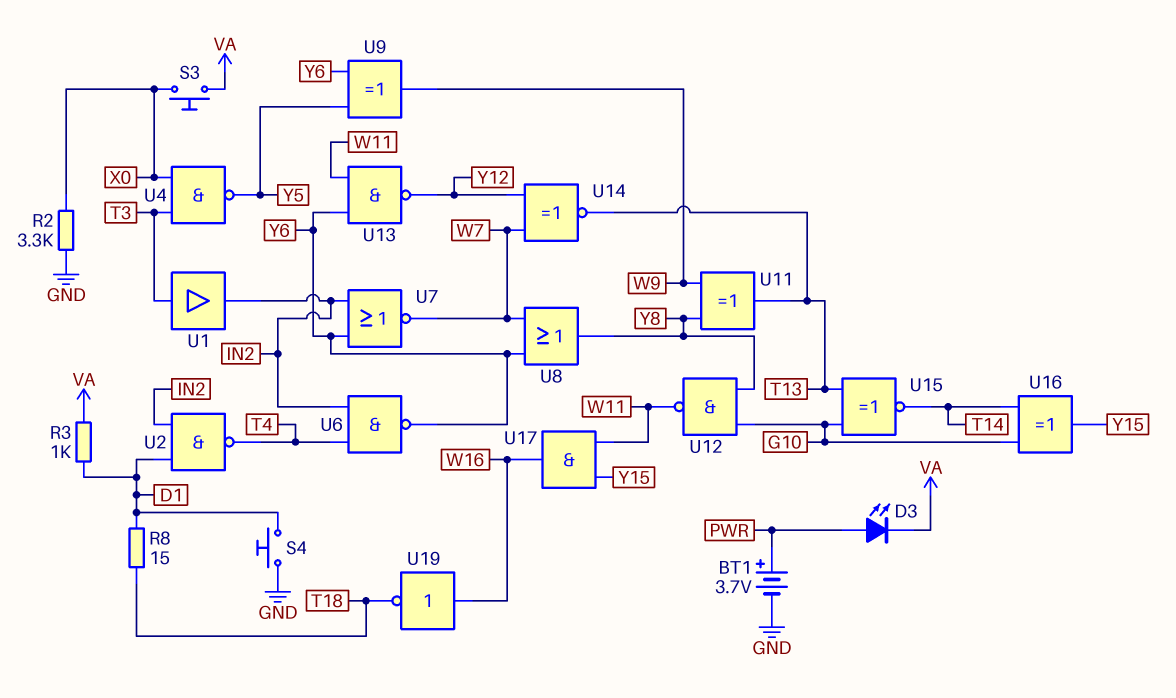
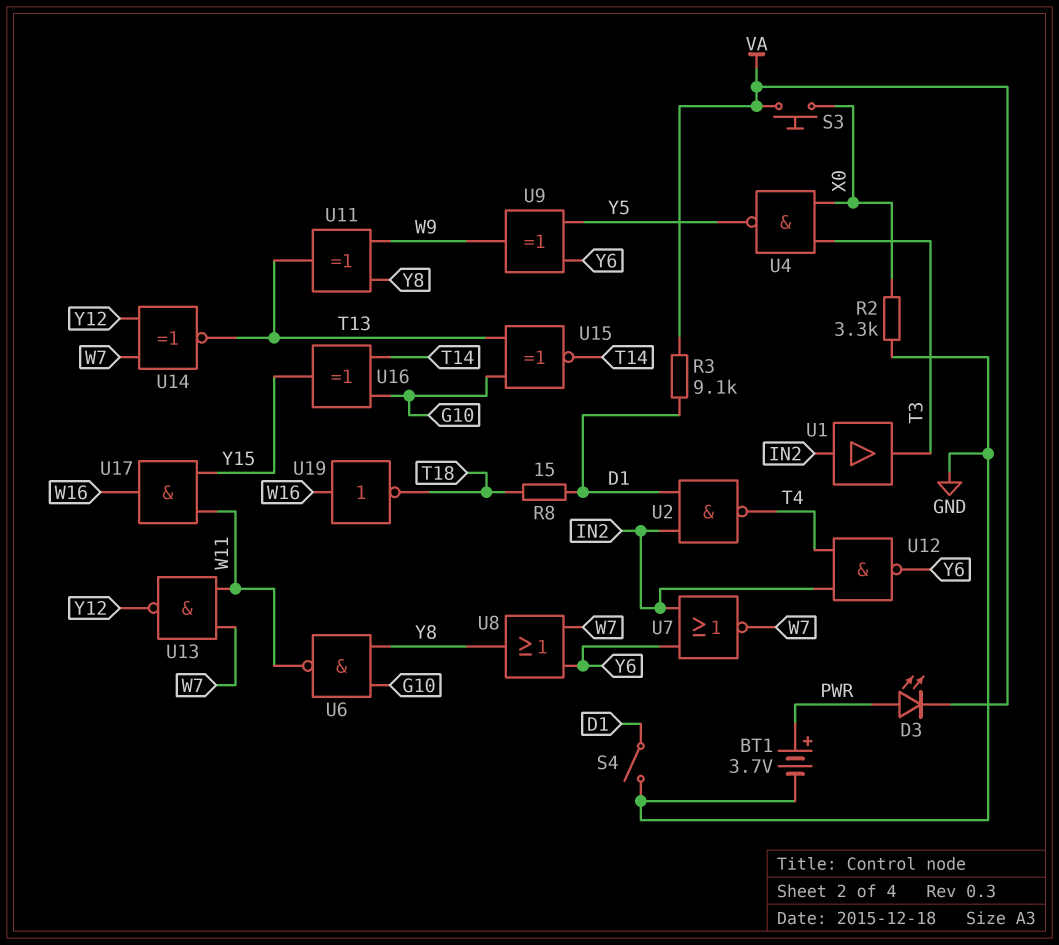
R3: 1k (D1, VA) -> 9.1k (D1, VA)
S4: button (D1, GND) -> switch (D1, GND)
U1: buffer (in T3, out IN2) -> buffer (in IN2, out T3)
U6: NAND (in IN2, in T4, out Y6) -> NAND (in G10, in Y8, out W11)
U12: NAND (in G10, in Y8, out W11) -> NAND (in IN2, in T4, out Y6)
U13: NAND (in W11, in Y6, out Y12) -> NAND (in W7, in W11, out Y12)

